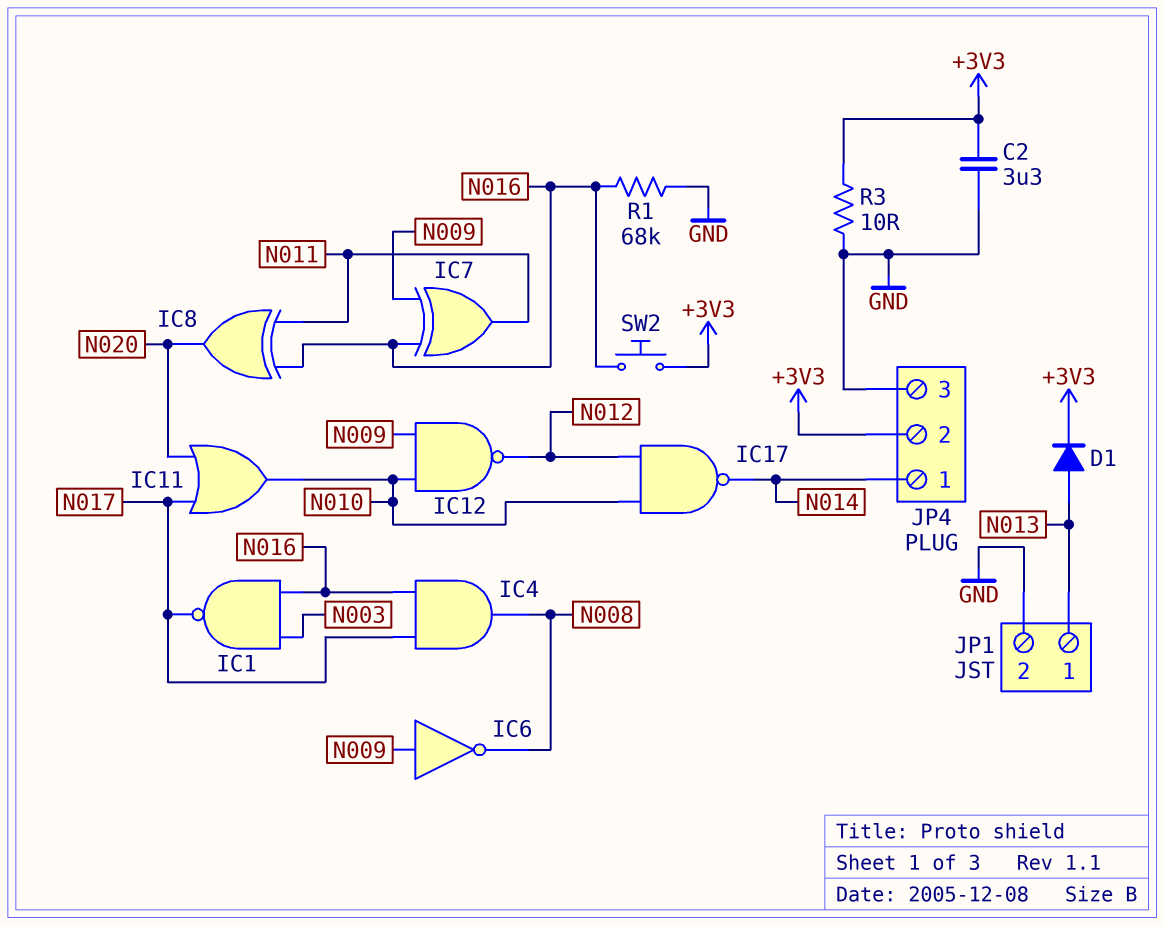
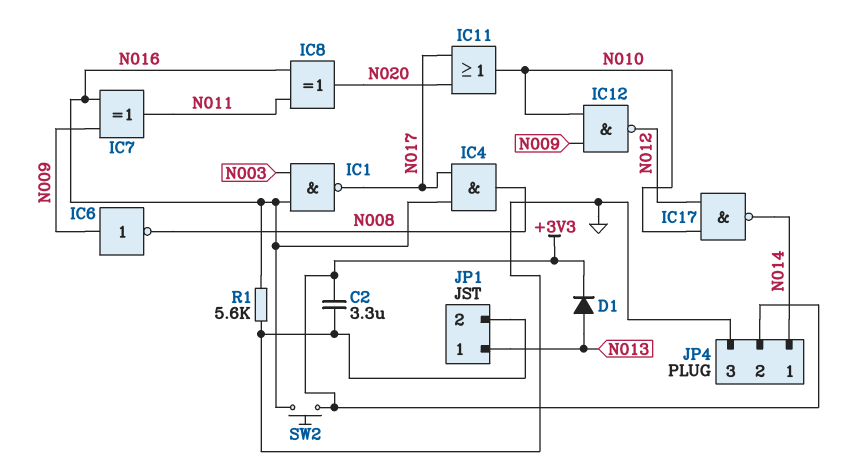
R1: 68k (GND, N016) -> 5.6k (GND, N016)
R3: 10 (+3V3, GND) -> none

